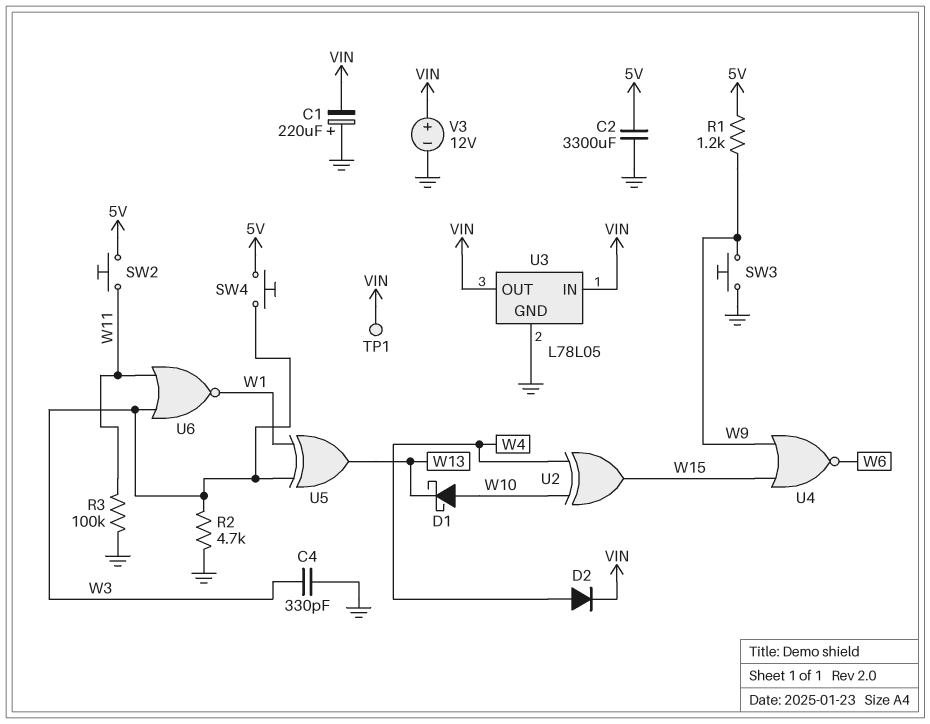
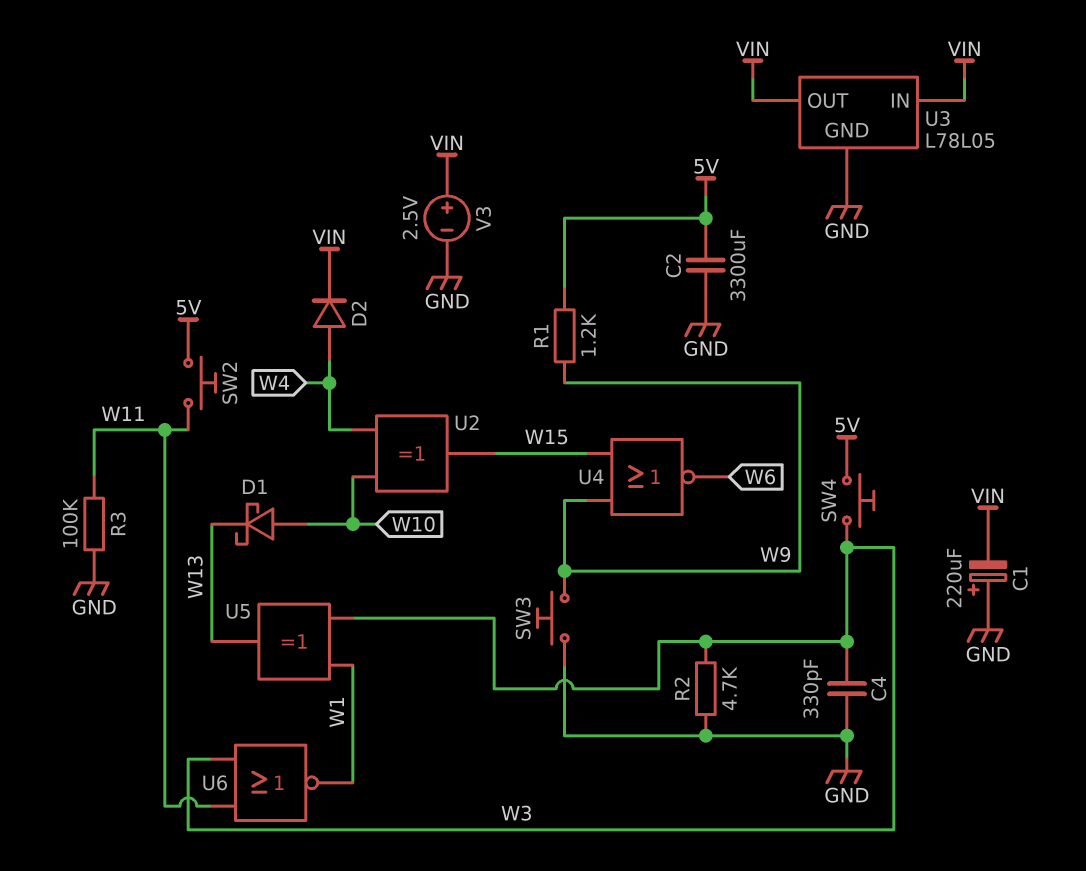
TP1: test point (VIN) -> none
V3: 12V (plus VIN, minus GND) -> 2.5V (plus VIN, minus GND)

